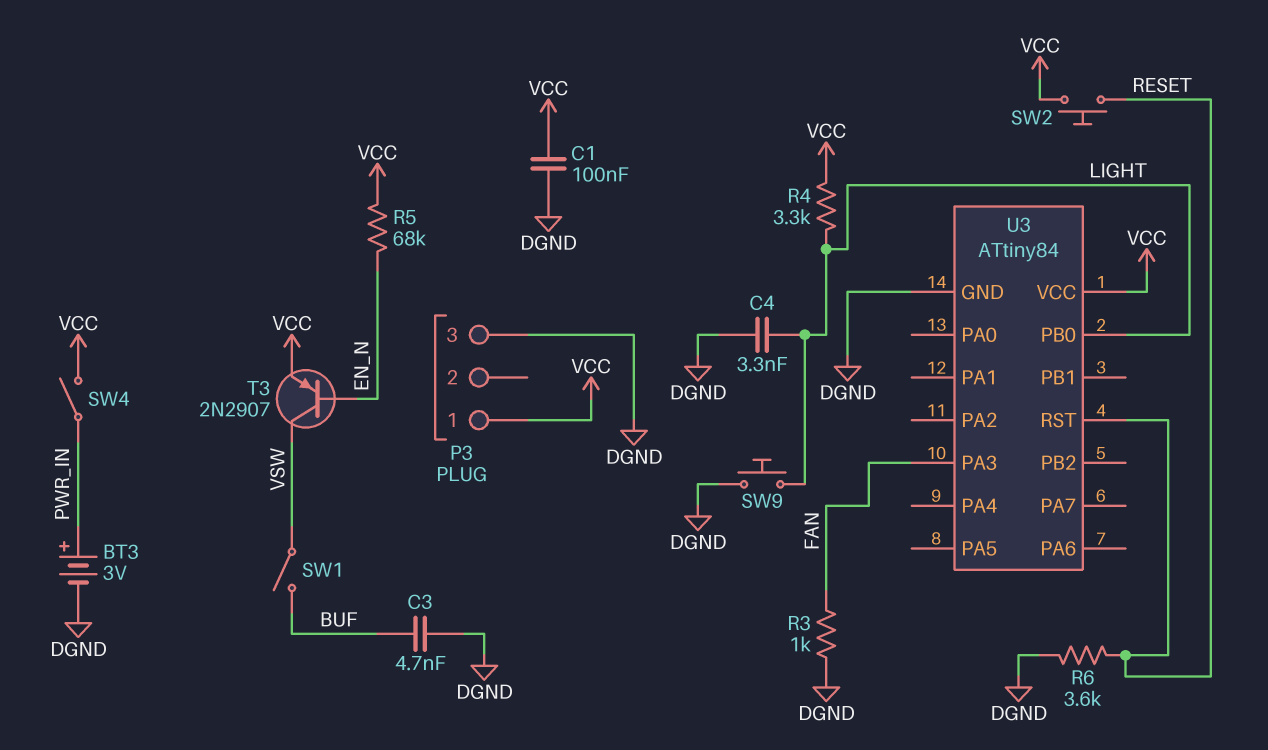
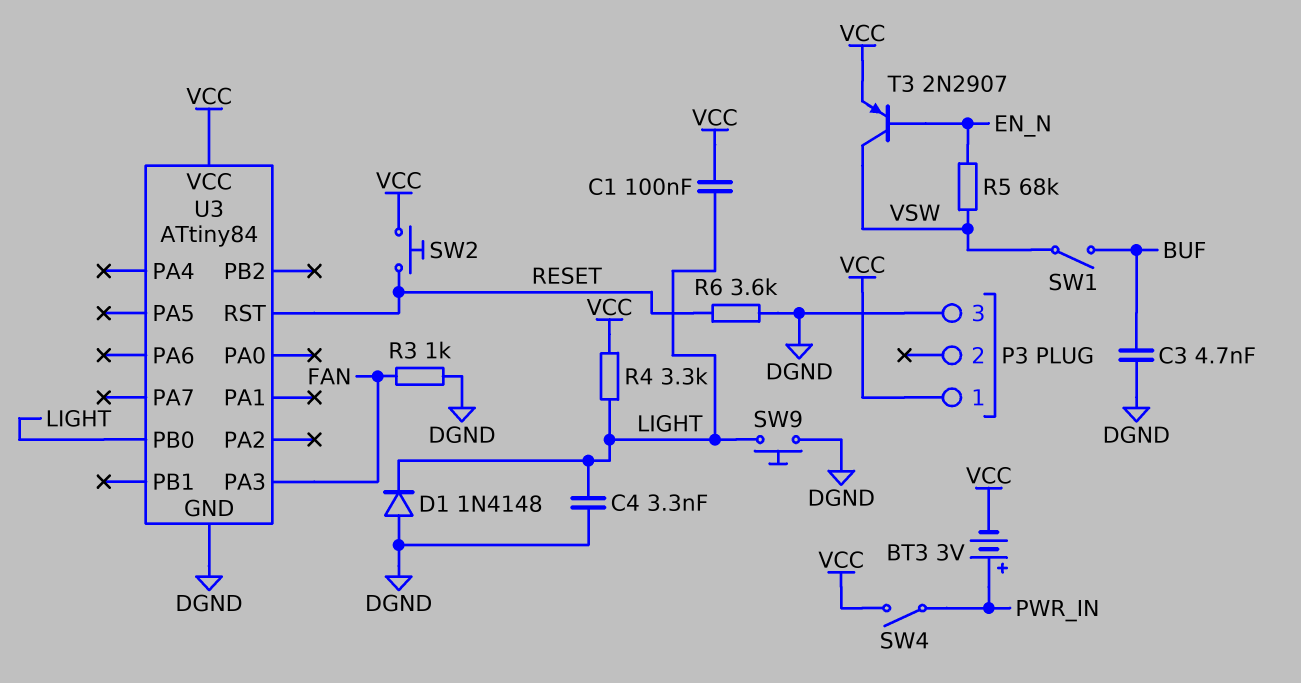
BT3: 3V (plus PWR_IN, minus DGND) -> 3V (plus PWR_IN, minus VCC)
C1: 100nF (DGND, VCC) -> 100nF (LIGHT, VCC)
D1: none -> diode 1N4148 (A DGND, K LIGHT)
R5: 68k (EN_N, VCC) -> 68k (EN_N, VSW)

